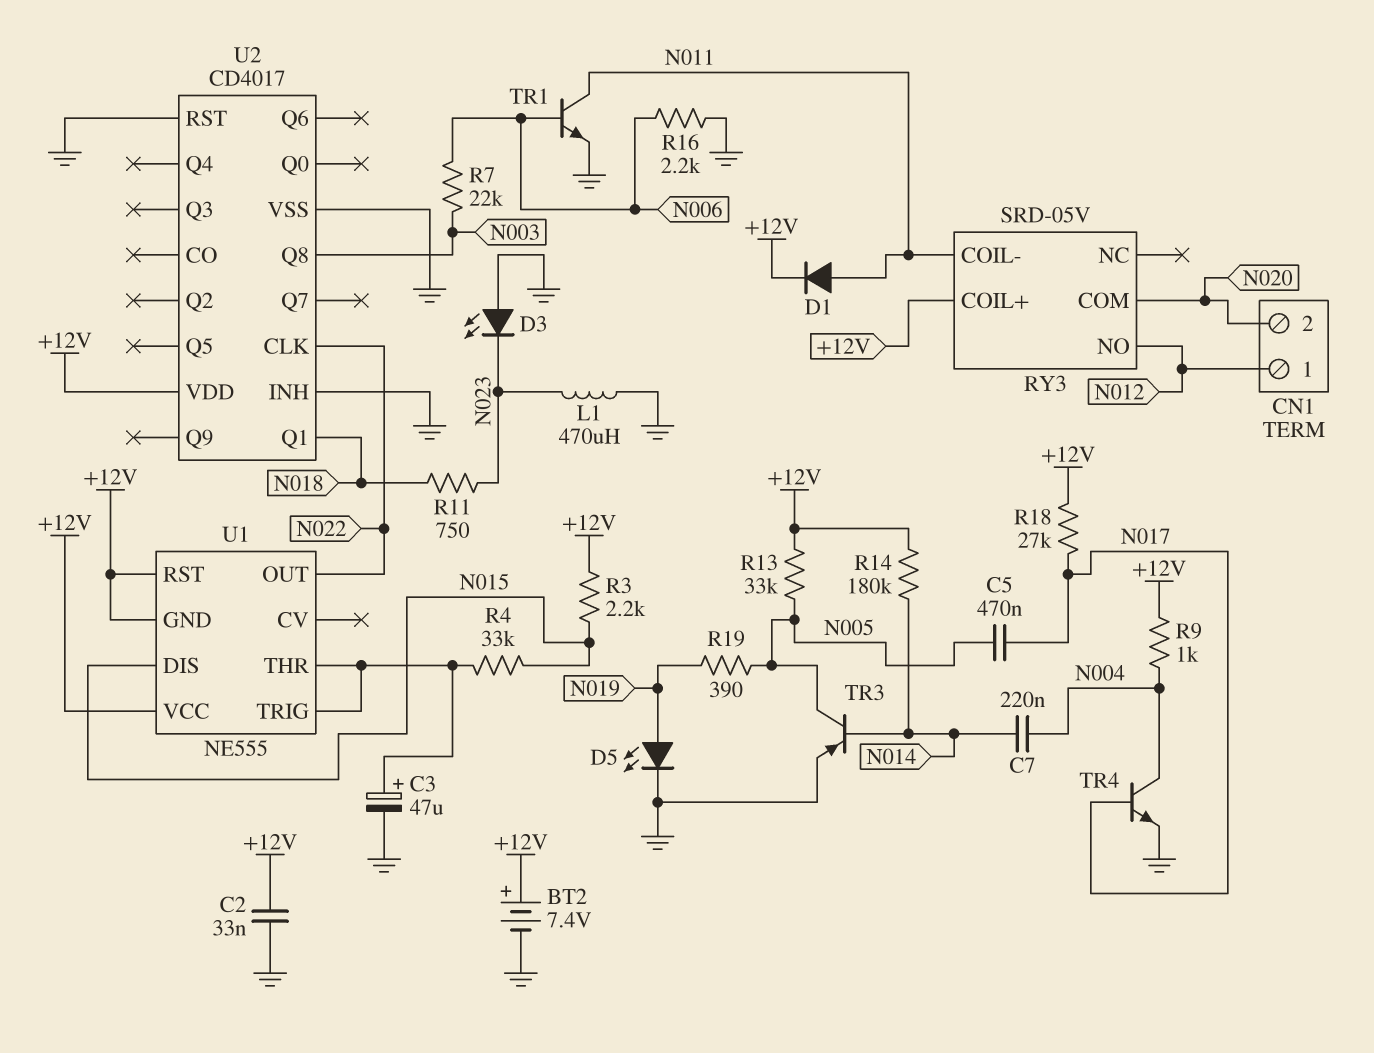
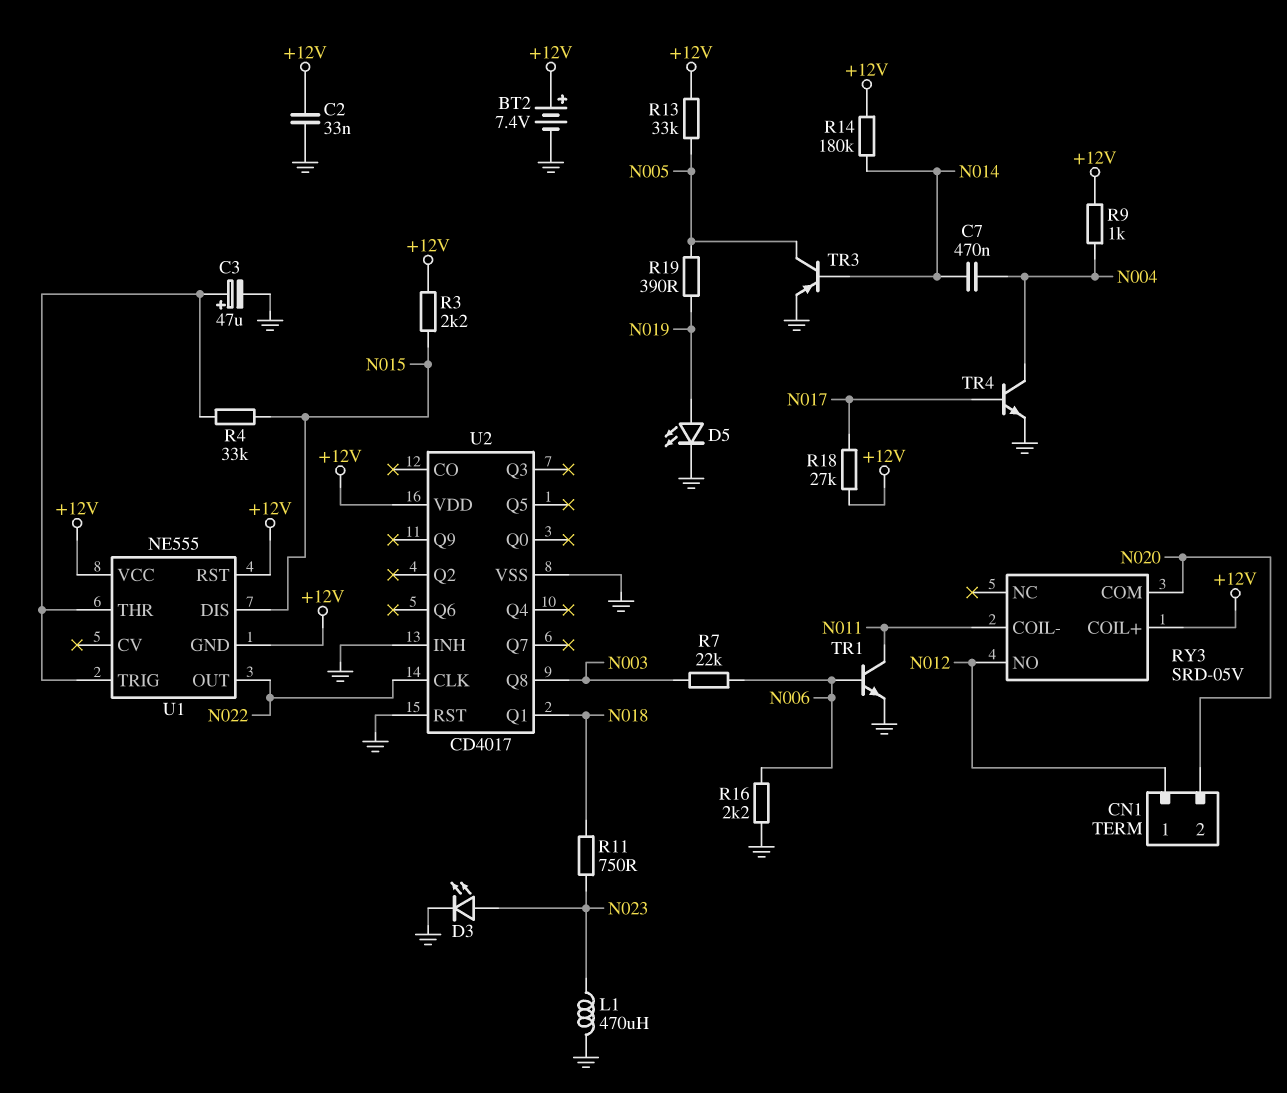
C5: 470nF (N005, N017) -> none
C7: 220nF (N004, N014) -> 470nF (N004, N014)
D1: diode (A N011, K +12V) -> none
D3: LED (A GND, K N023) -> LED (A N023, K GND)

